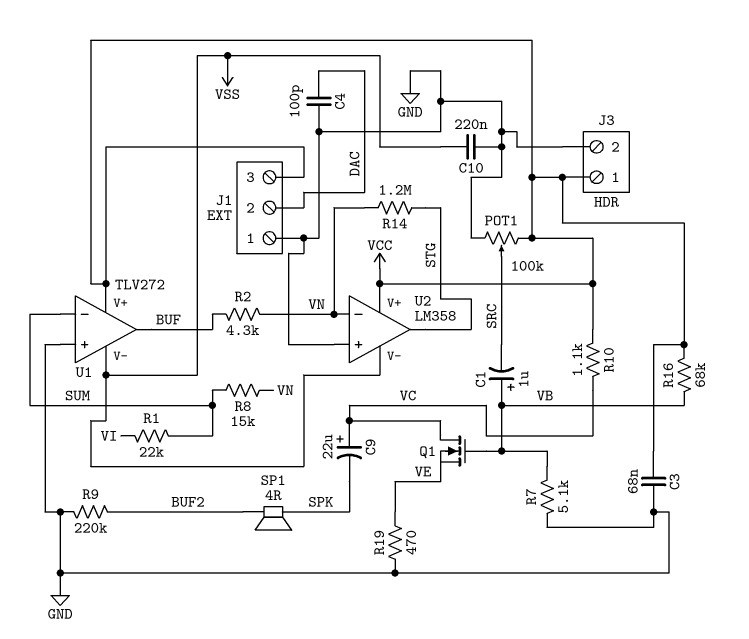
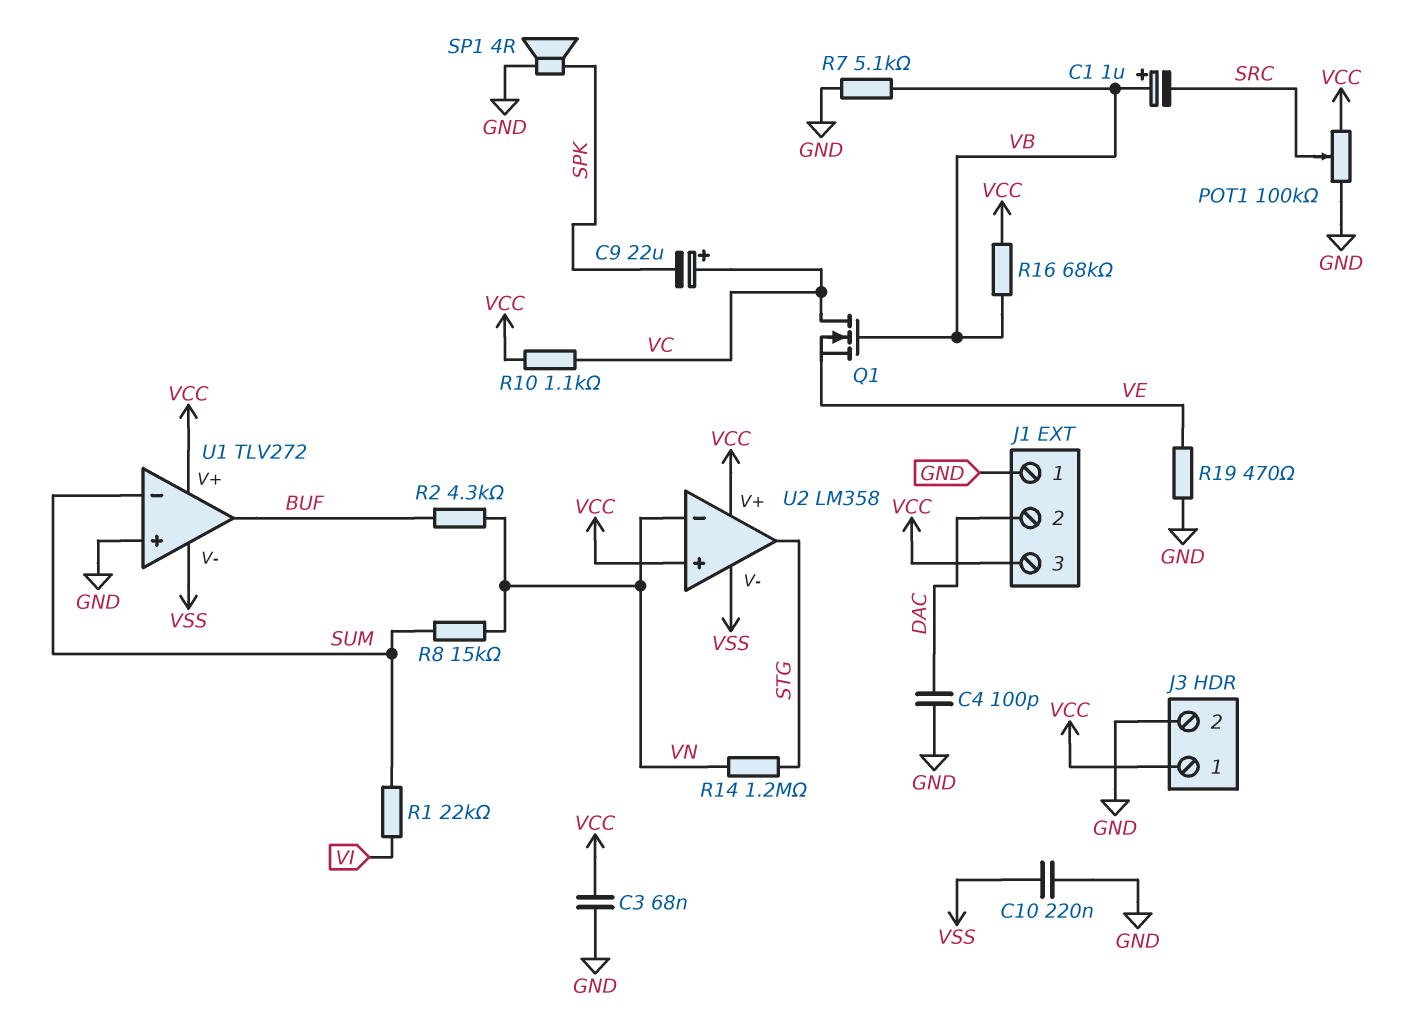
R9: 220k (BUF2, GND) -> none
SP1: speaker 4R (BUF2, SPK) -> speaker 4R (GND, SPK)
U2 pin in+: GND -> VCC

